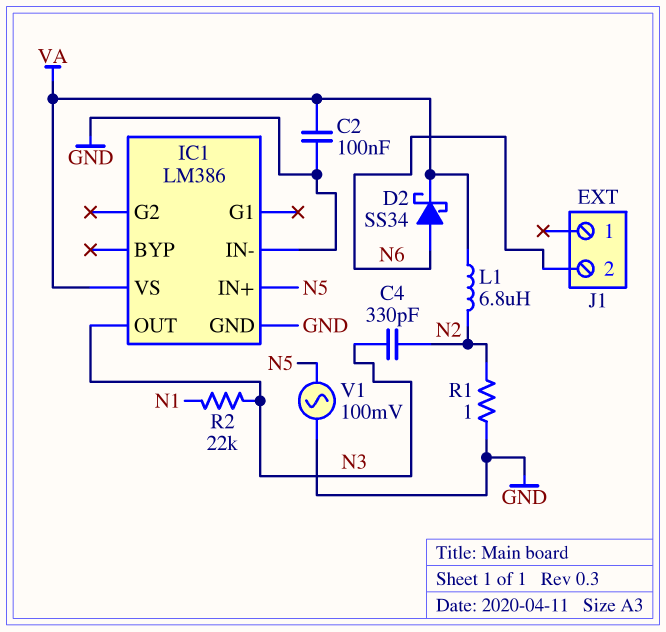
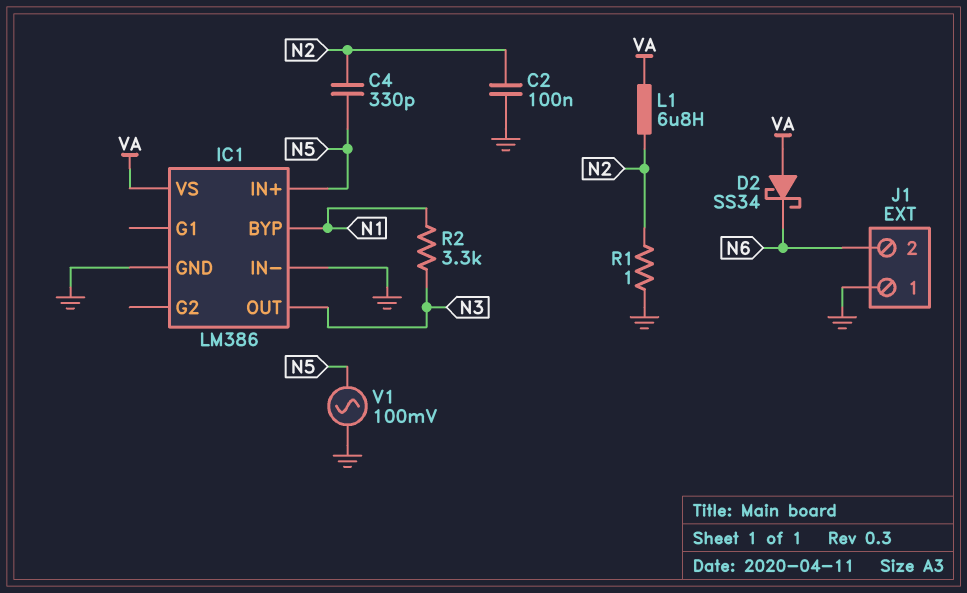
C2: 100nF (GND, VA) -> 100nF (GND, N2)
C4: 330pF (N2, N3) -> 330pF (N2, N5)
D2: schottky SS34 (A N6, K VA) -> schottky SS34 (A VA, K N6)
IC1 pin BYP: none -> N1
J1 pin 1: none -> GND
R2: 22k (N1, N3) -> 3.3k (N1, N3)

